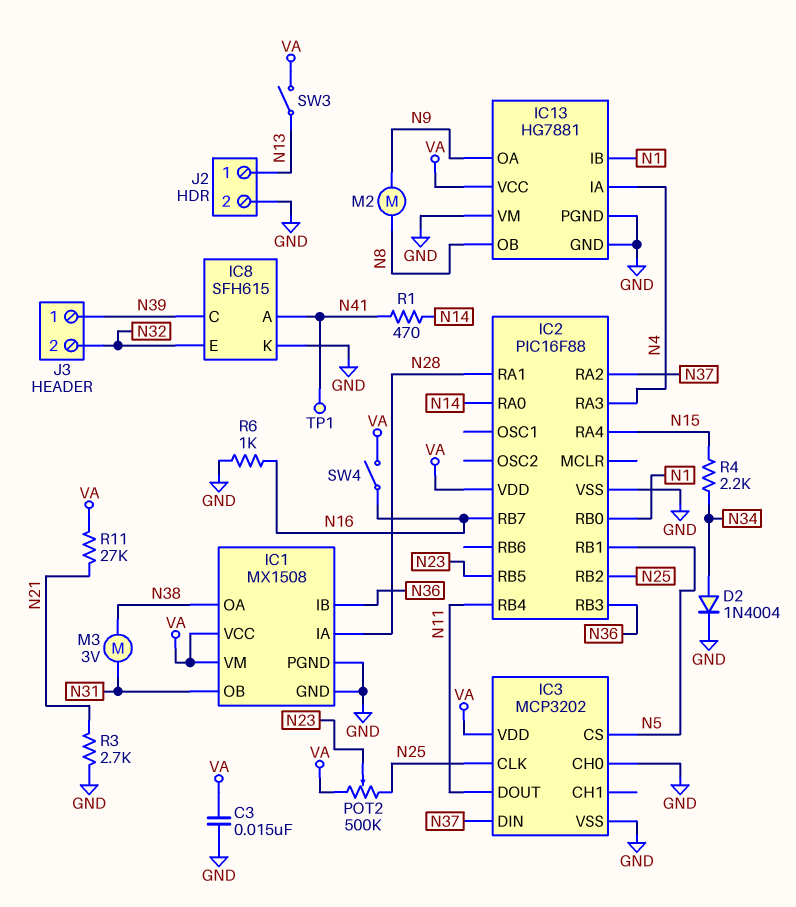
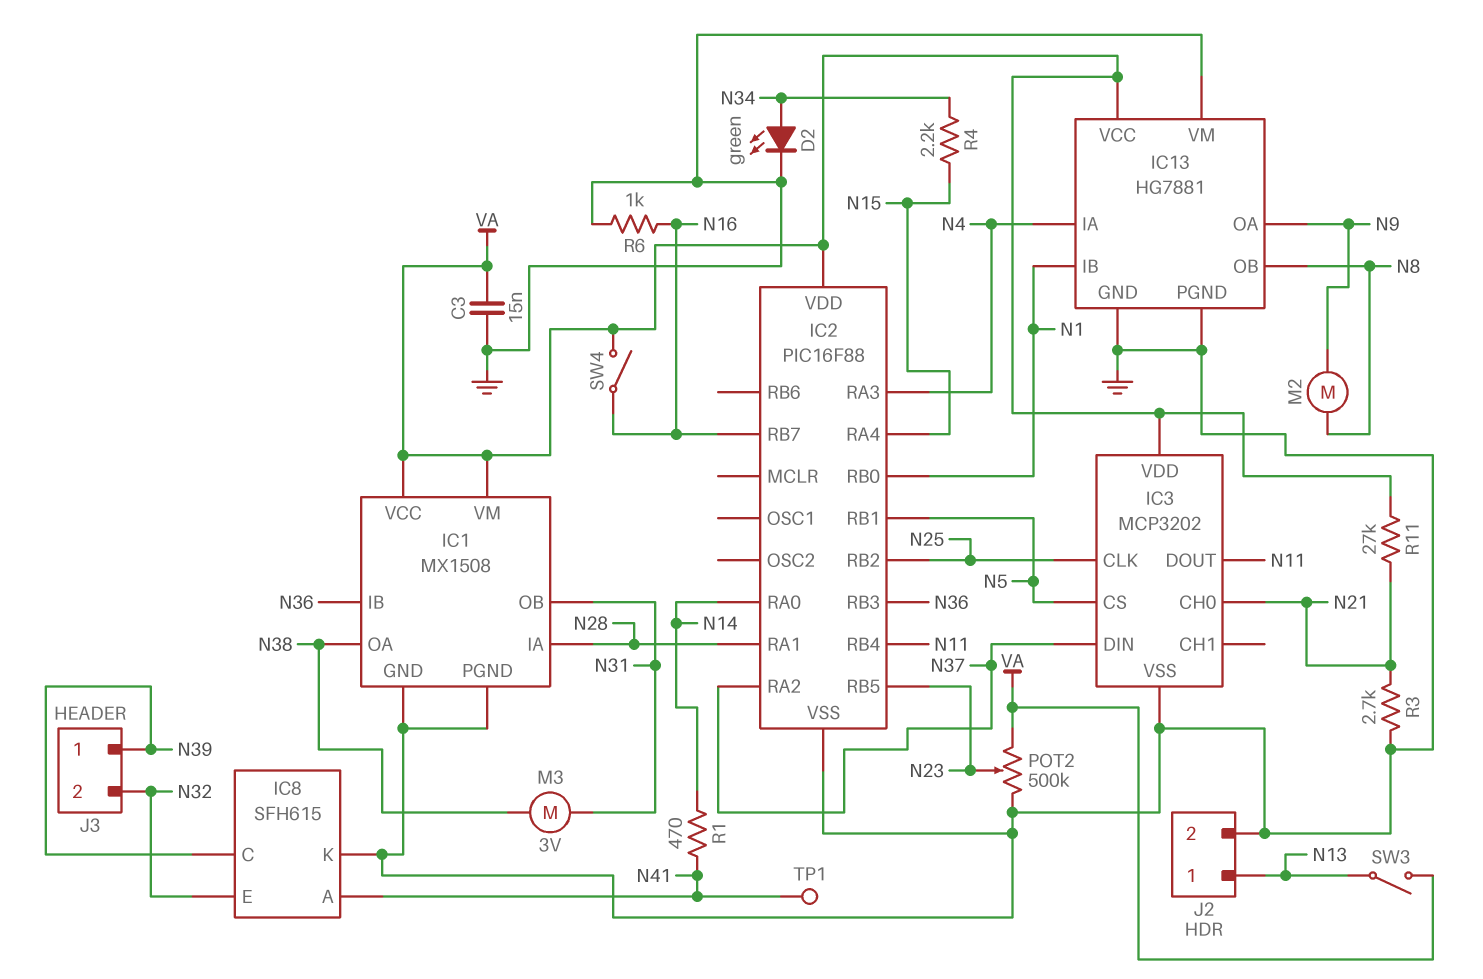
D2: diode 1N4004 (A N34, K GND) -> LED green (A N34, K GND)
IC3 pin CH0: GND -> N21
POT2: 500k (N25, VA, wiper N23) -> 500k (GND, VA, wiper N23)

